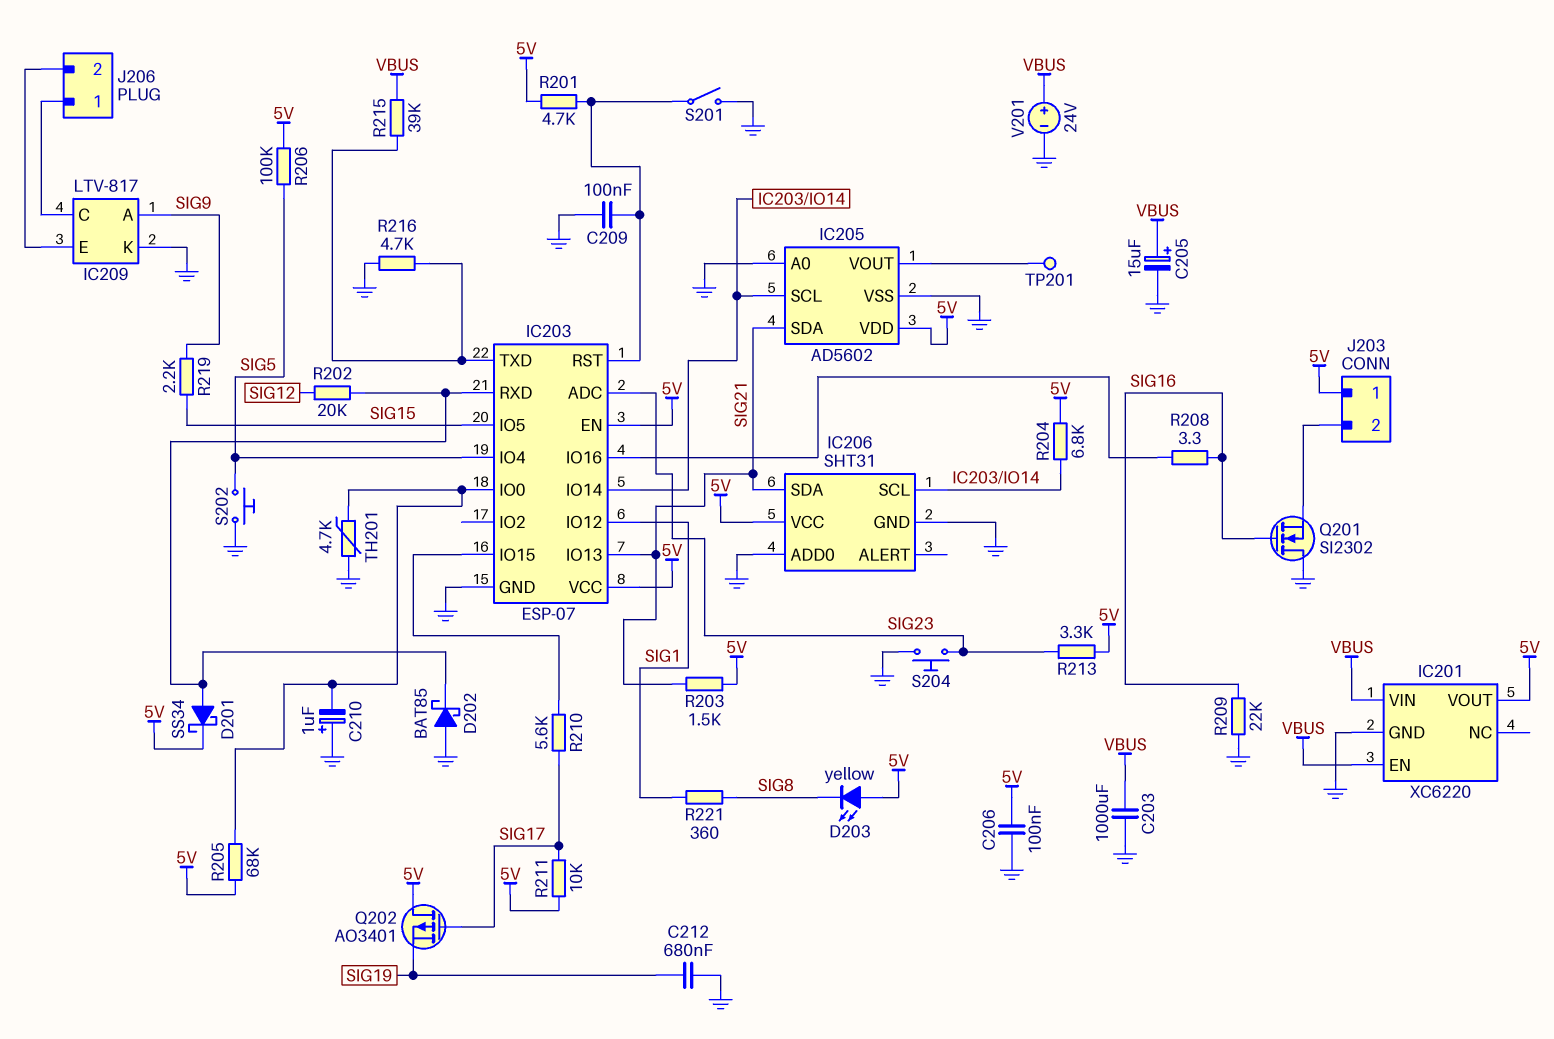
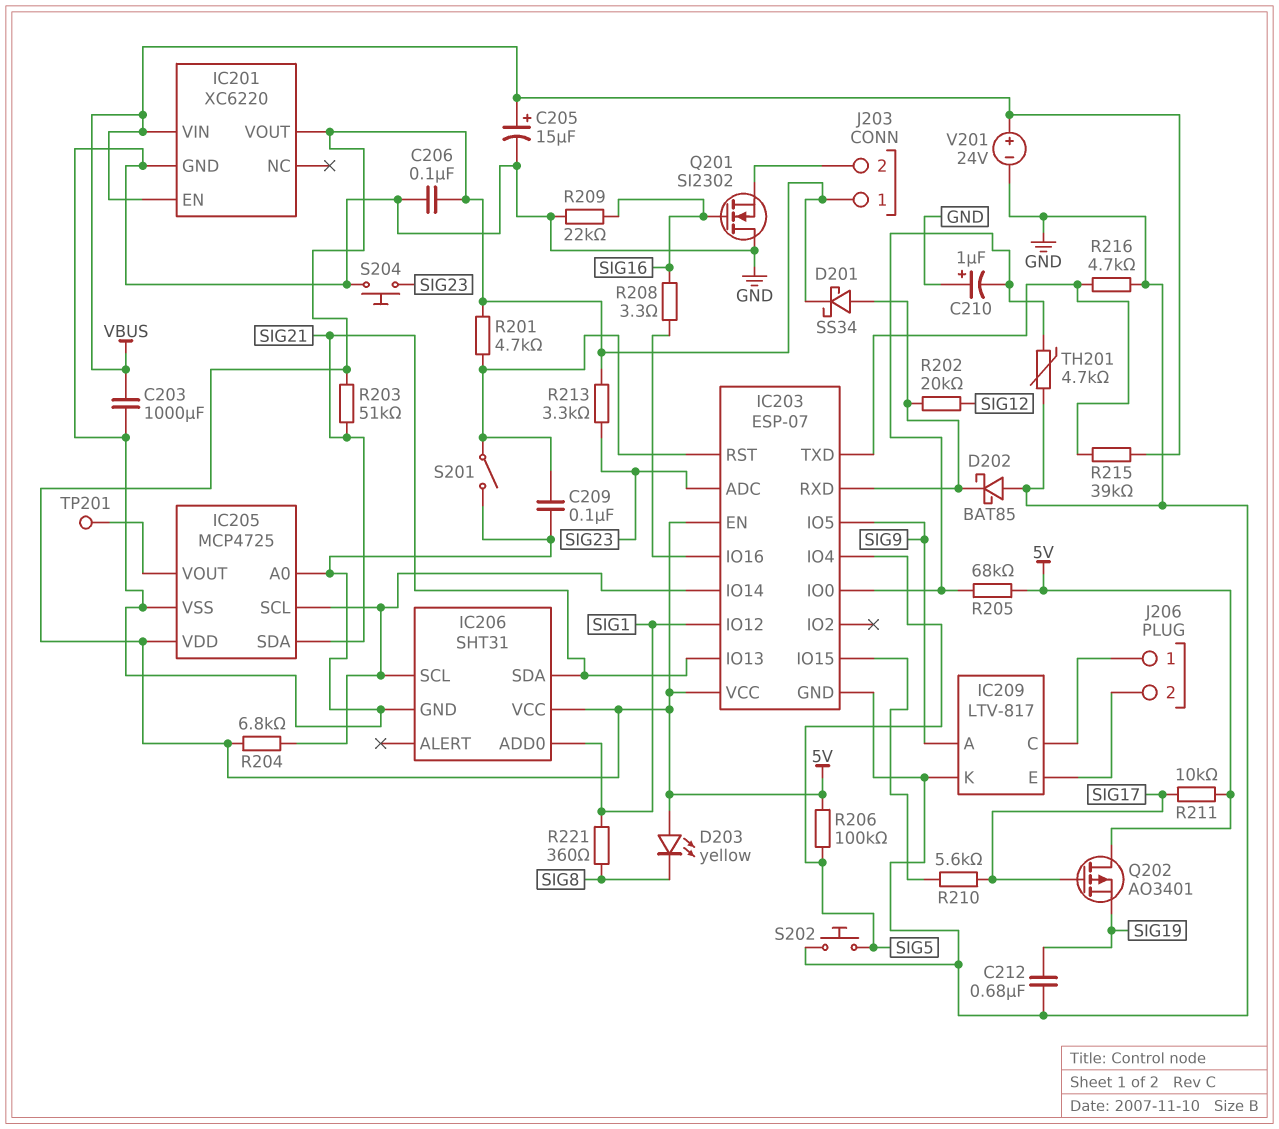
IC203 pin IO5: SIG15 -> SIG9
IC205: AD5602 -> MCP4725
IC206 pin ADD0: GND -> SIG1
R203: 1.5k (5V, SIG21) -> 51k (5V, SIG21)
R219: 2.2k (SIG9, SIG15) -> none

